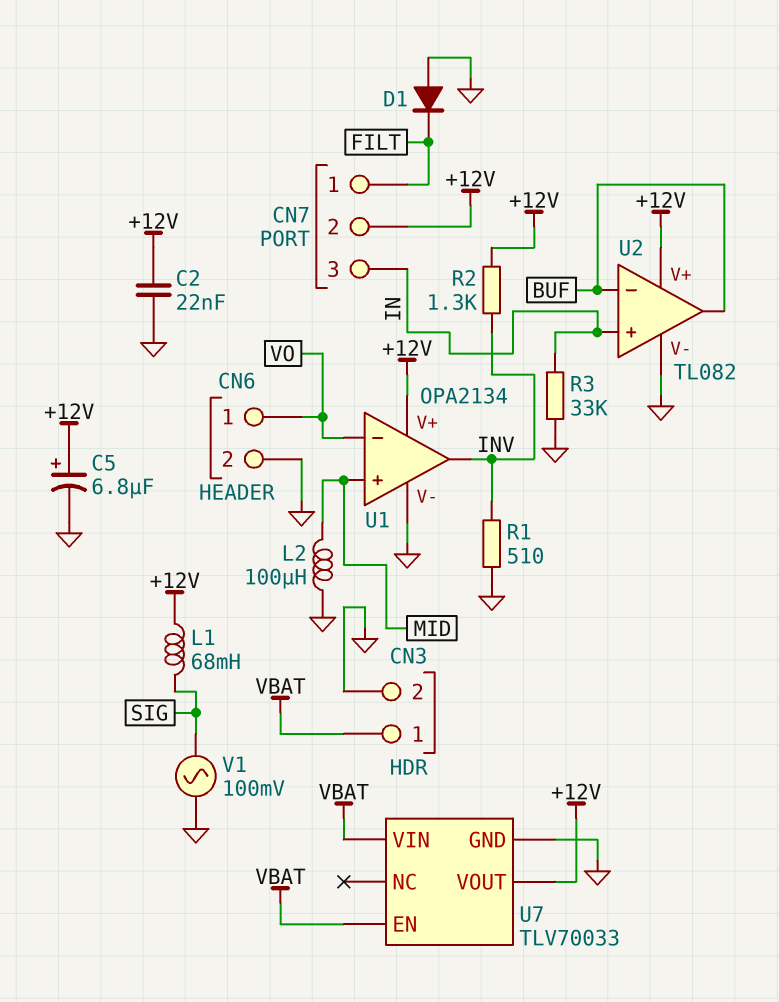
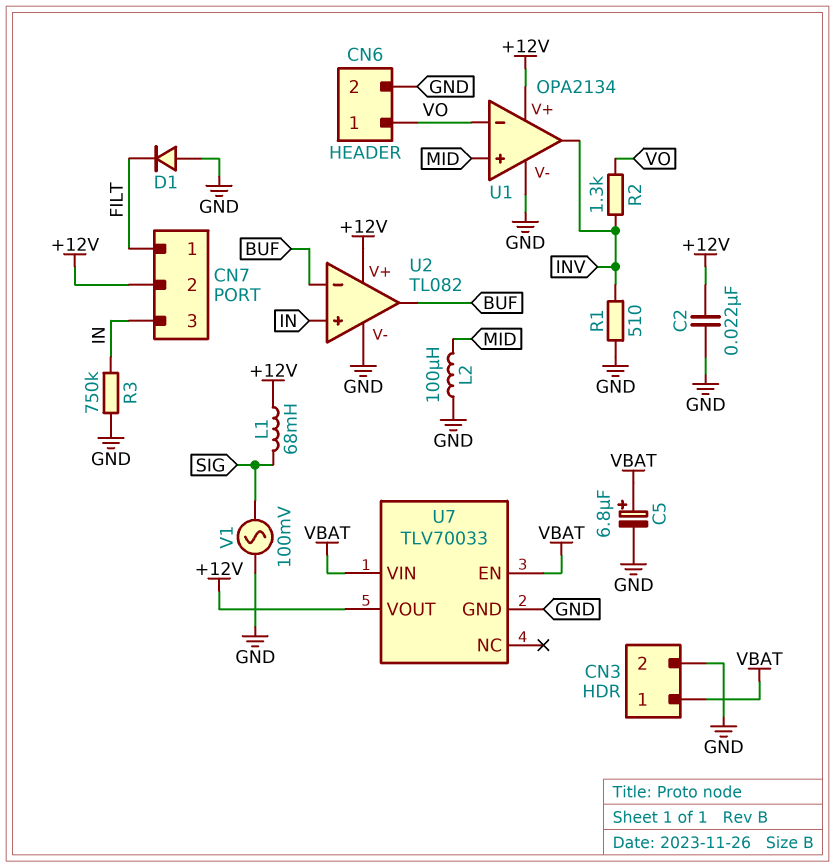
C5: 6.8uF (plus +12V, minus GND) -> 6.8uF (plus VBAT, minus GND)
R2: 1.3k (+12V, INV) -> 1.3k (INV, VO)
R3: 33k (GND, IN) -> 750k (GND, IN)

